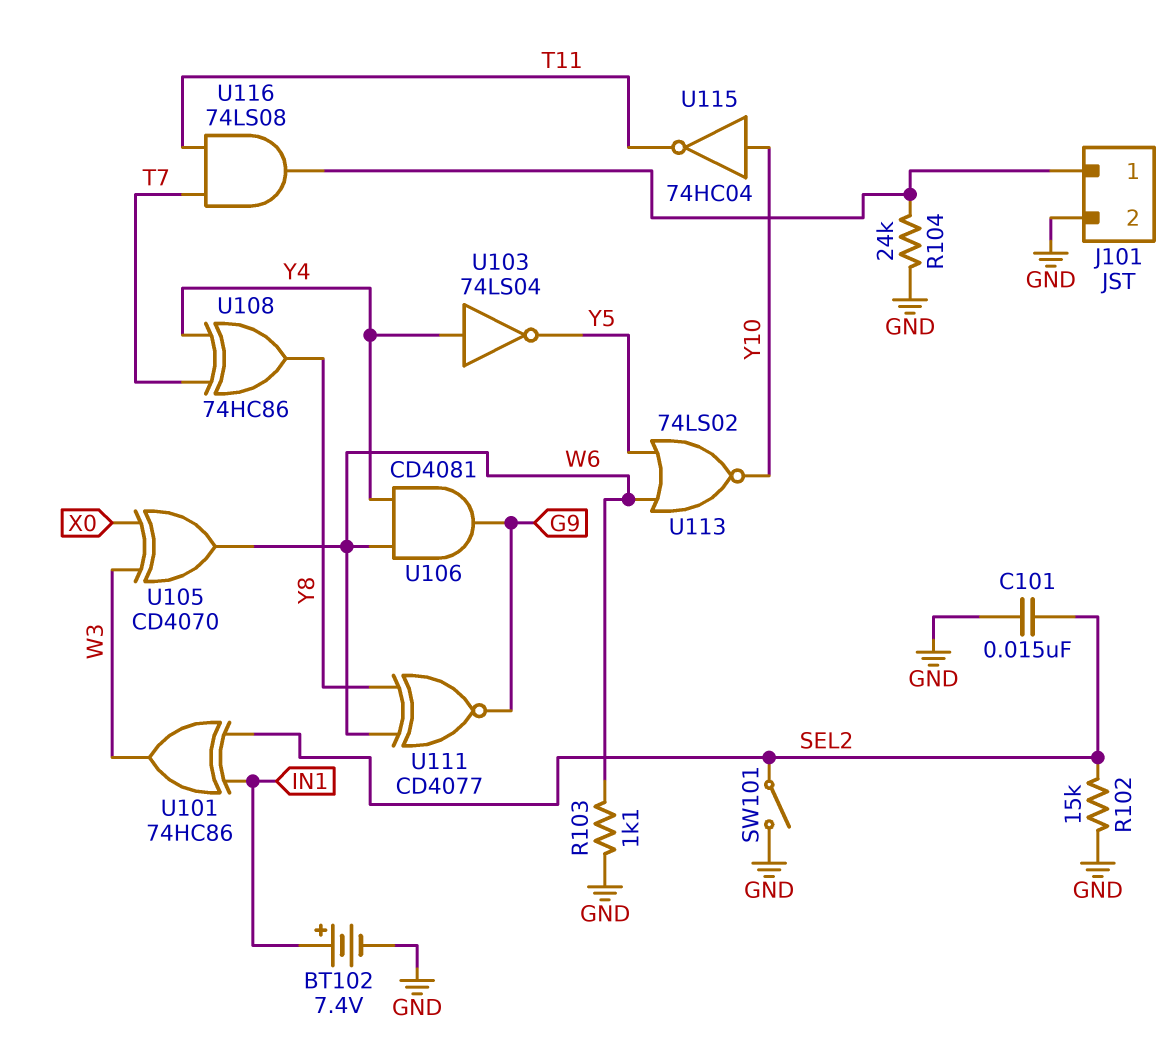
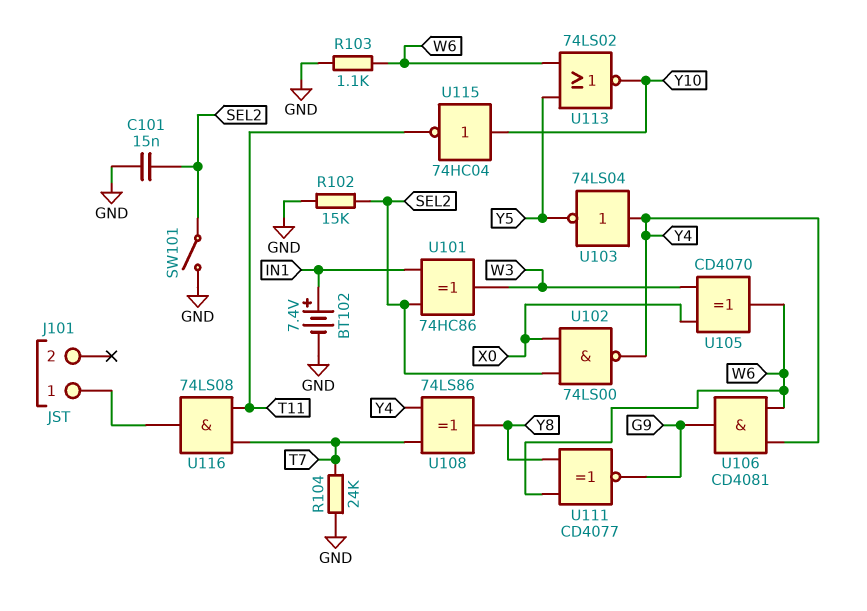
J101 pin 2: GND -> none
R104: 24k (GND, J101/1) -> 24k (GND, T7)
U102: none -> NAND 74LS00 (in SEL2, in X0, out Y4)
U108: XOR 74HC86 (in T7, in Y4, out Y8) -> XOR 74LS86 (in T7, in Y4, out Y8)

